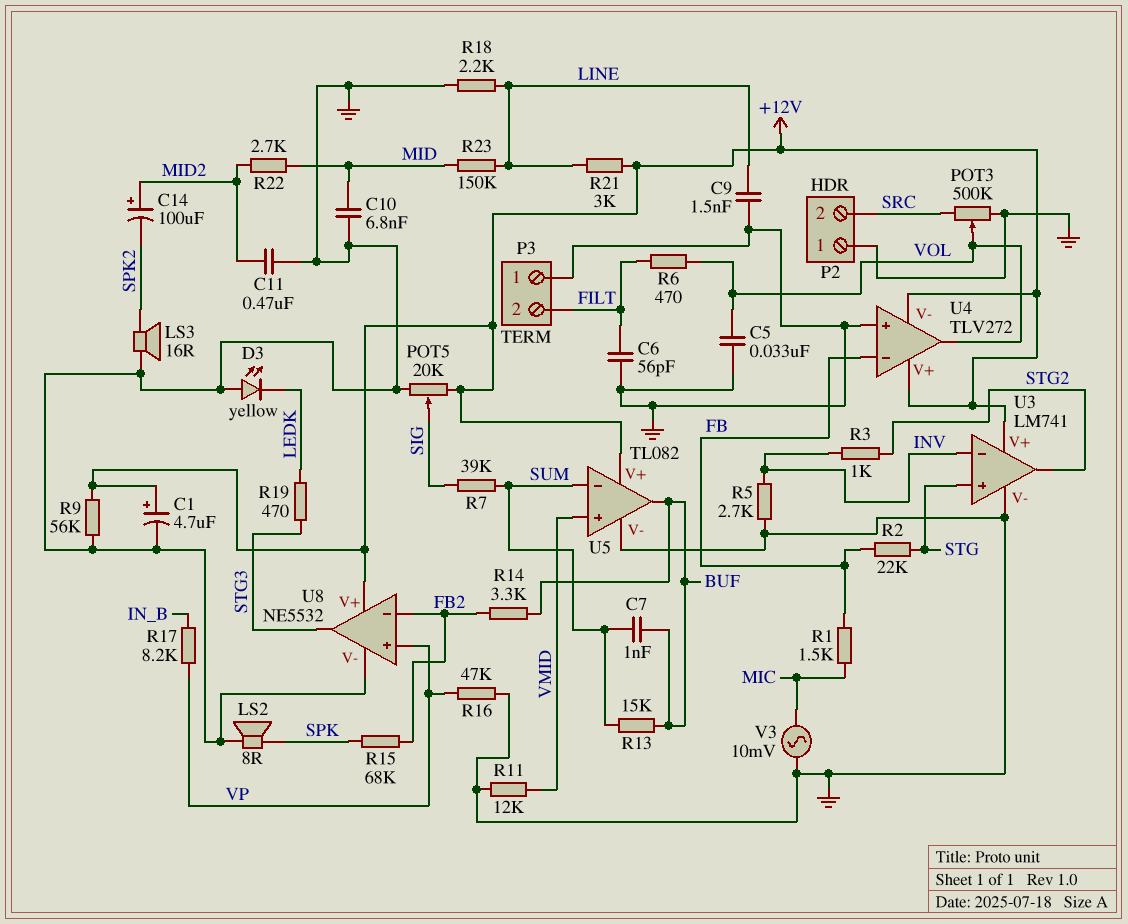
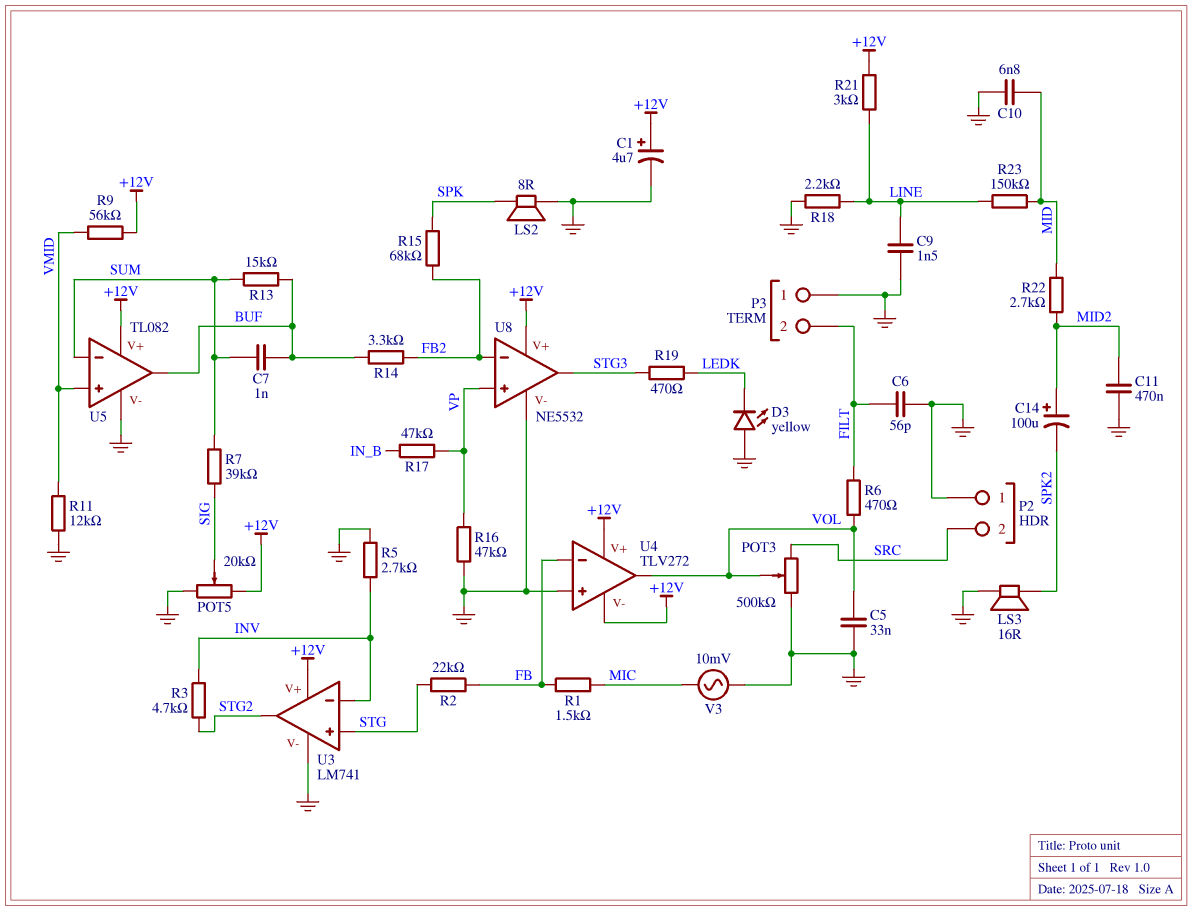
R3: 1k (INV, STG2) -> 4.7k (INV, STG2)
R9: 56k (+12V, GND) -> 56k (+12V, VMID)
R17: 8.2k (IN_B, VP) -> 47k (IN_B, VP)

